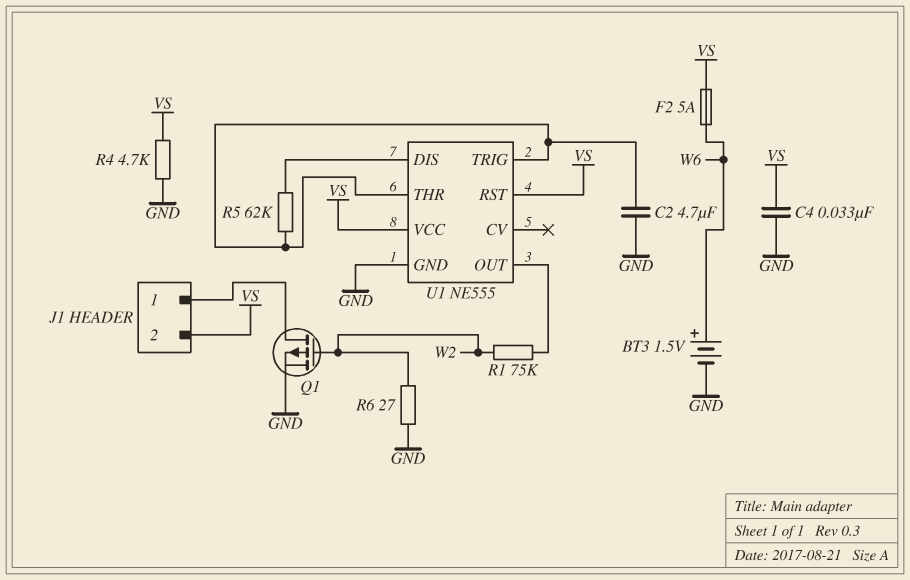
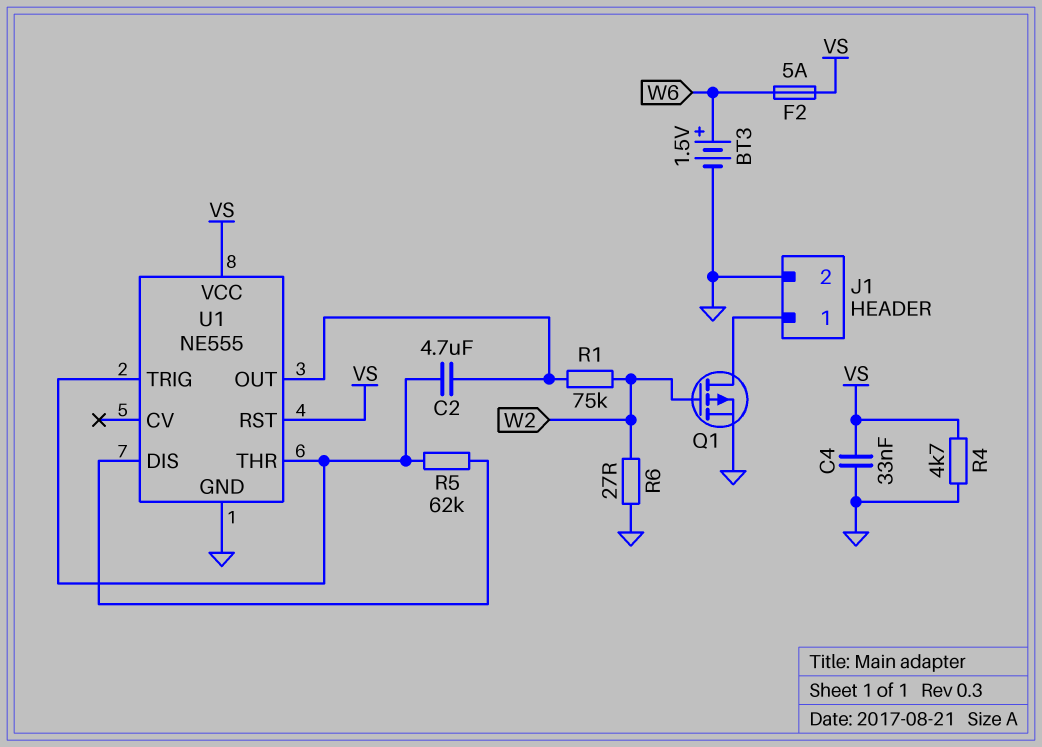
C2: 4.7uF (GND, U1/THR) -> 4.7uF (U1/OUT, U1/THR)
J1 pin 2: VS -> GND

